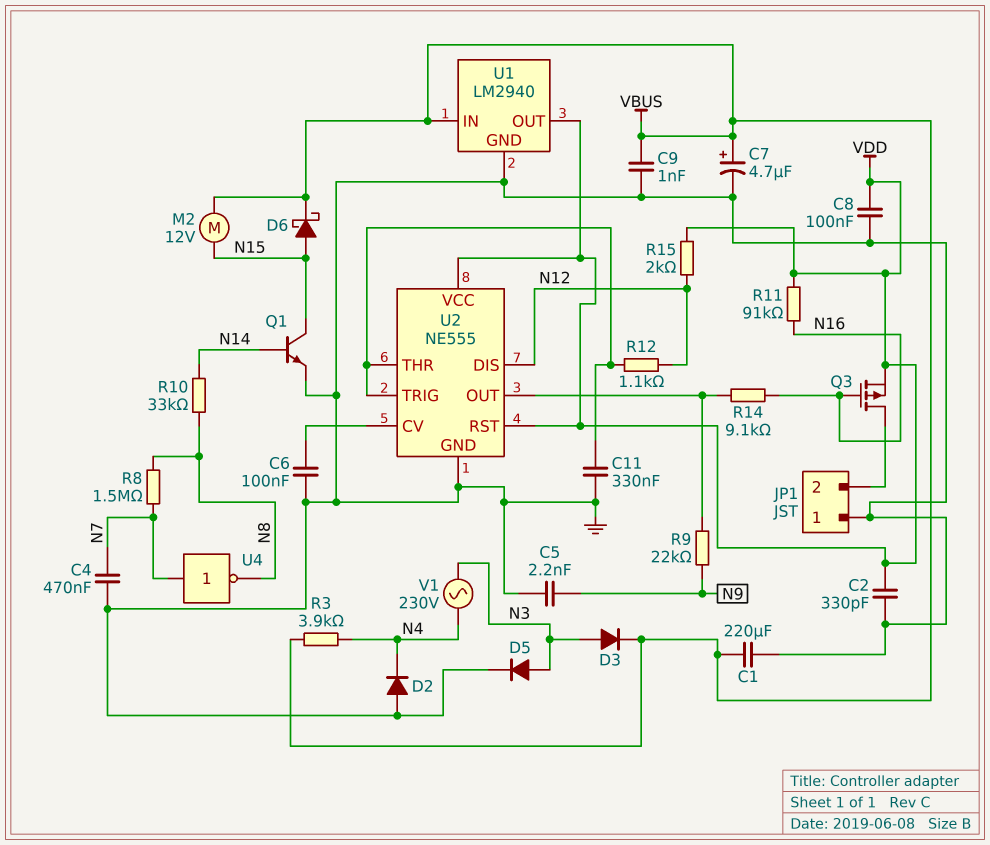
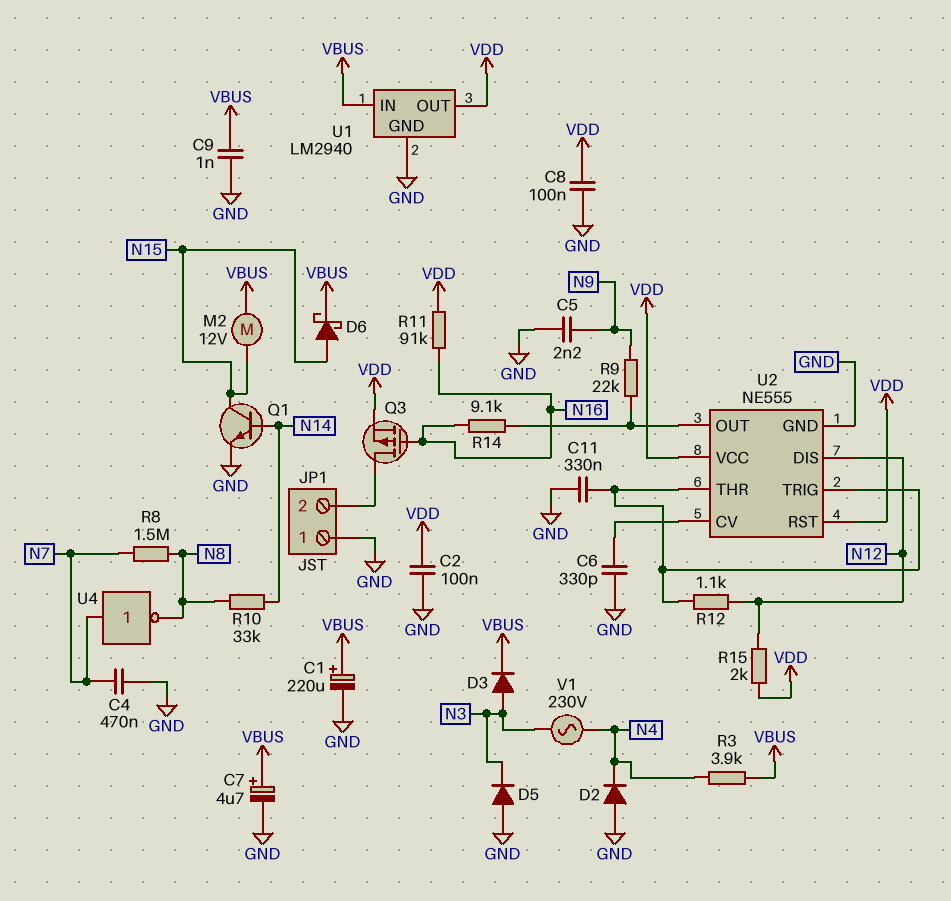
C1: 220uF (GND, VBUS) -> 220uF (plus VBUS, minus GND)
C2: 330pF (GND, VDD) -> 100nF (GND, VDD)
C6: 100nF (GND, U2/CV) -> 330pF (GND, U2/CV)
D5: diode (A N3, K GND) -> diode (A GND, K N3)

